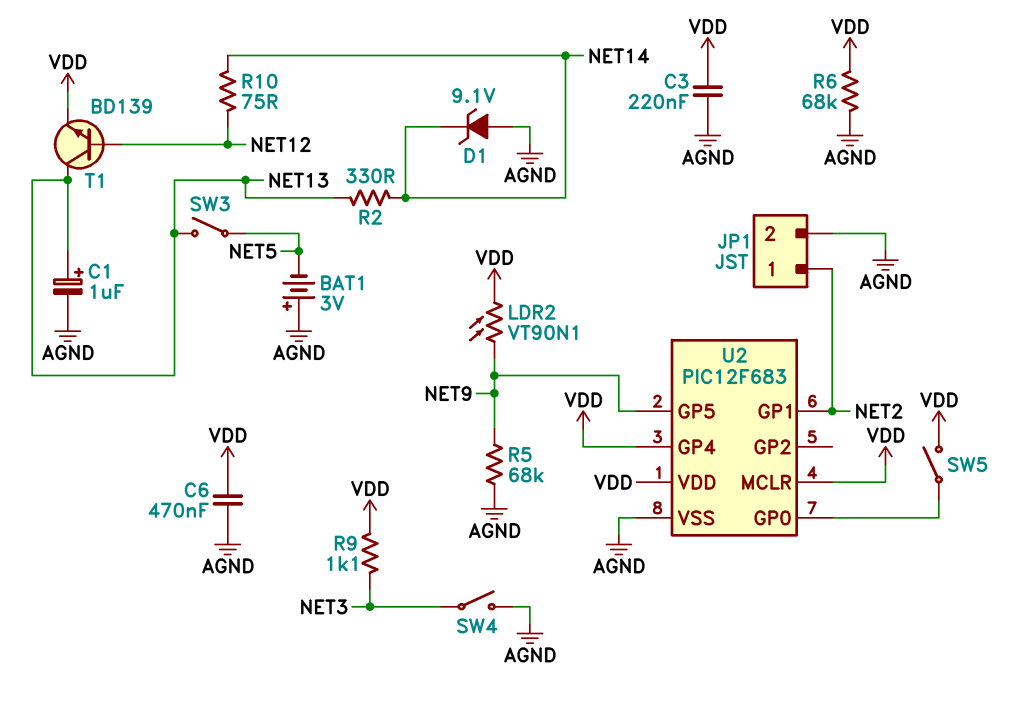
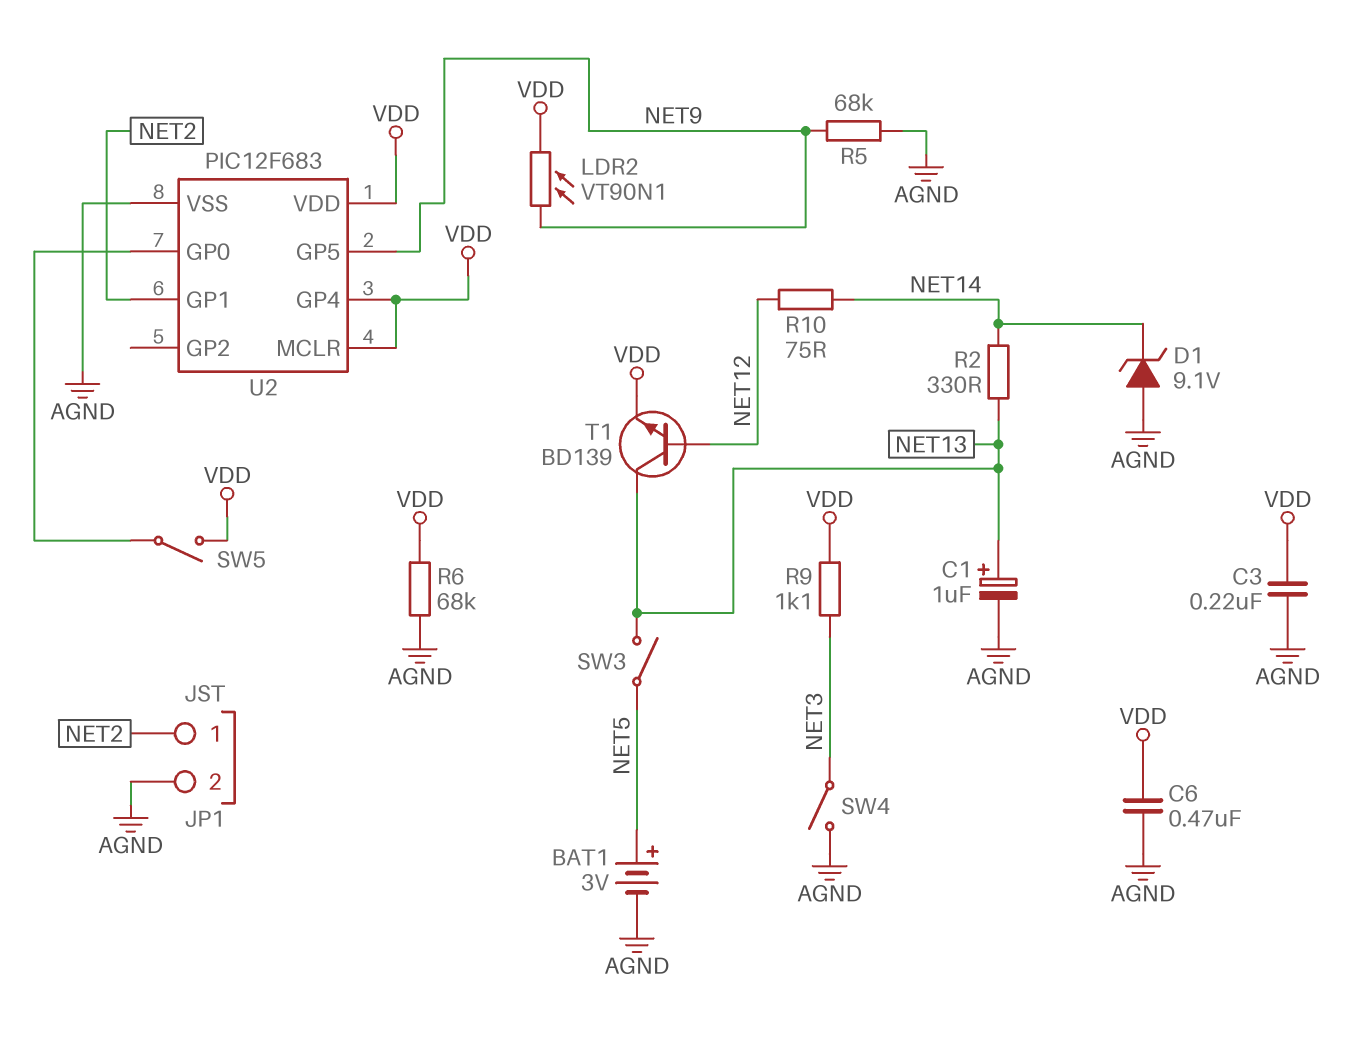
BAT1: 3V (plus AGND, minus NET5) -> 3V (plus NET5, minus AGND)

